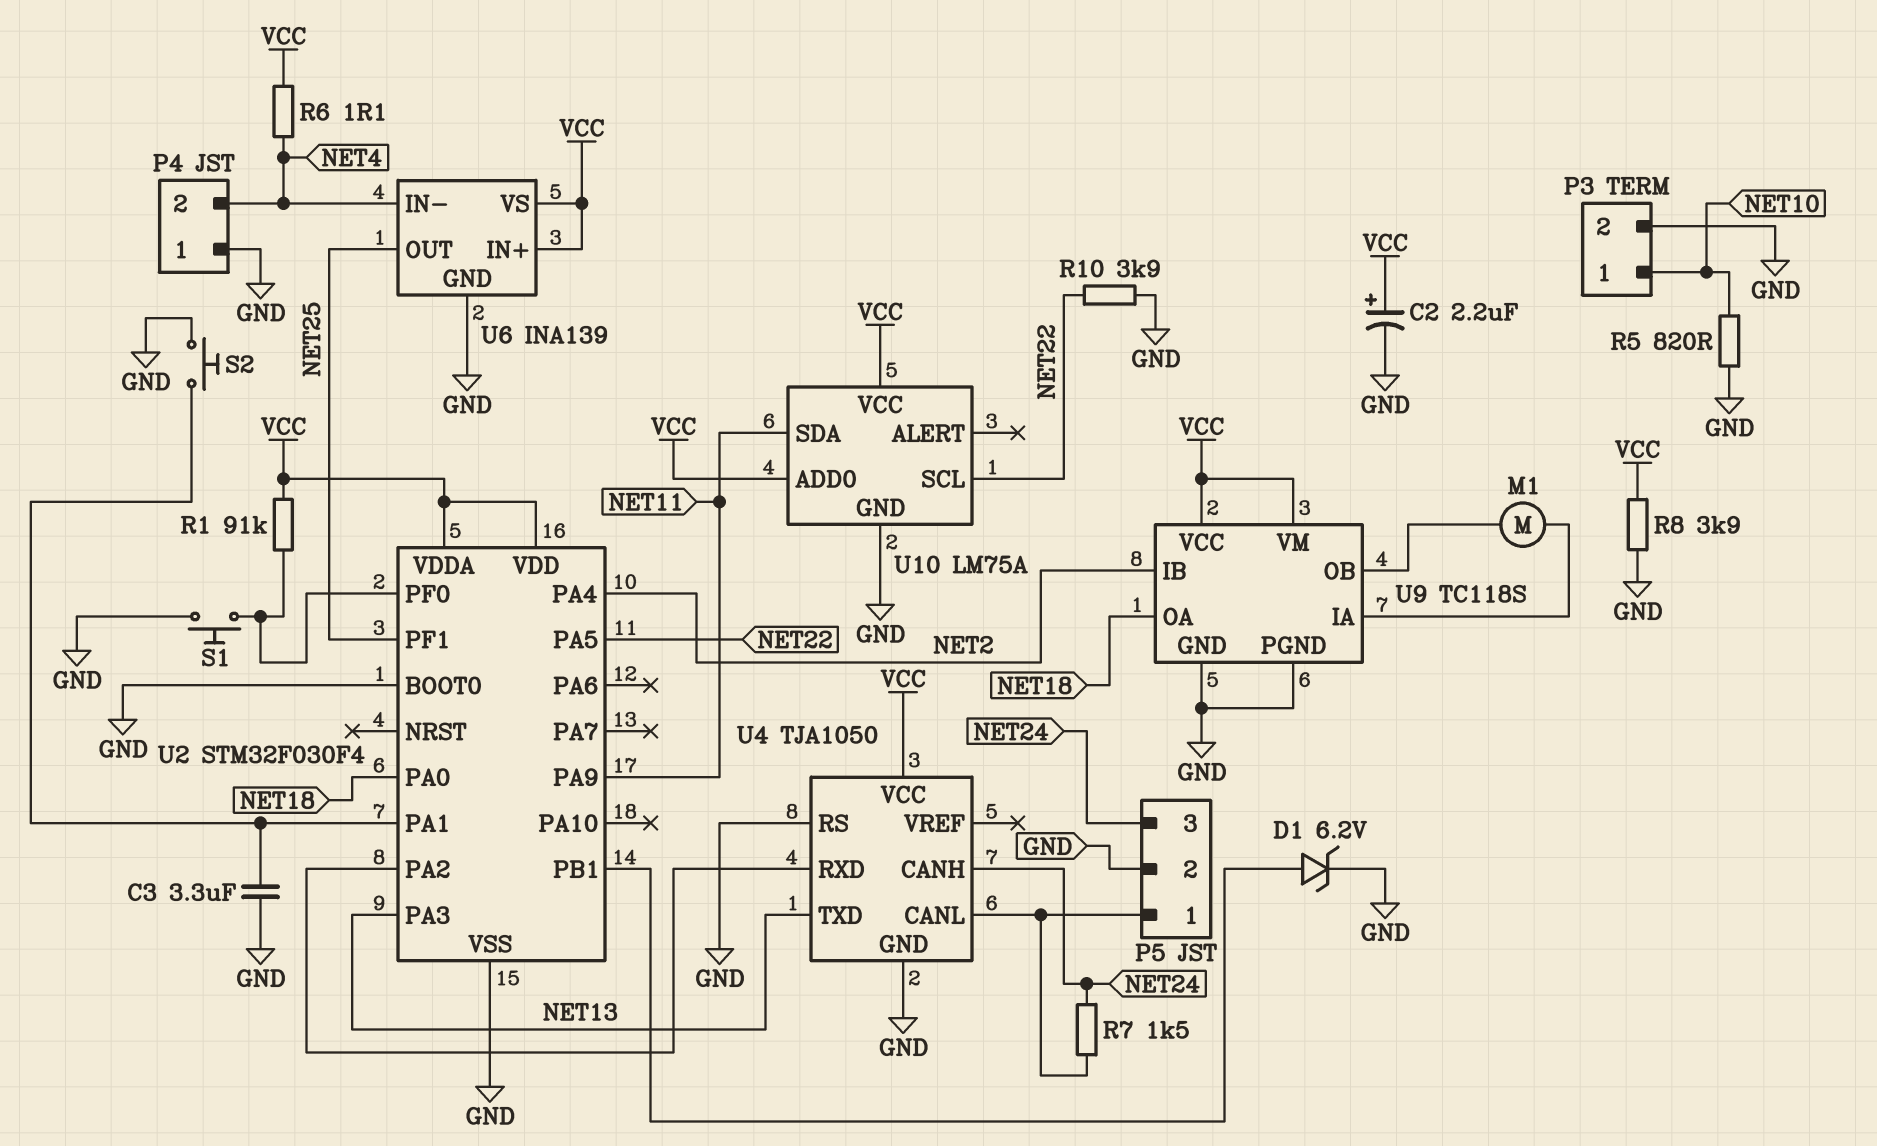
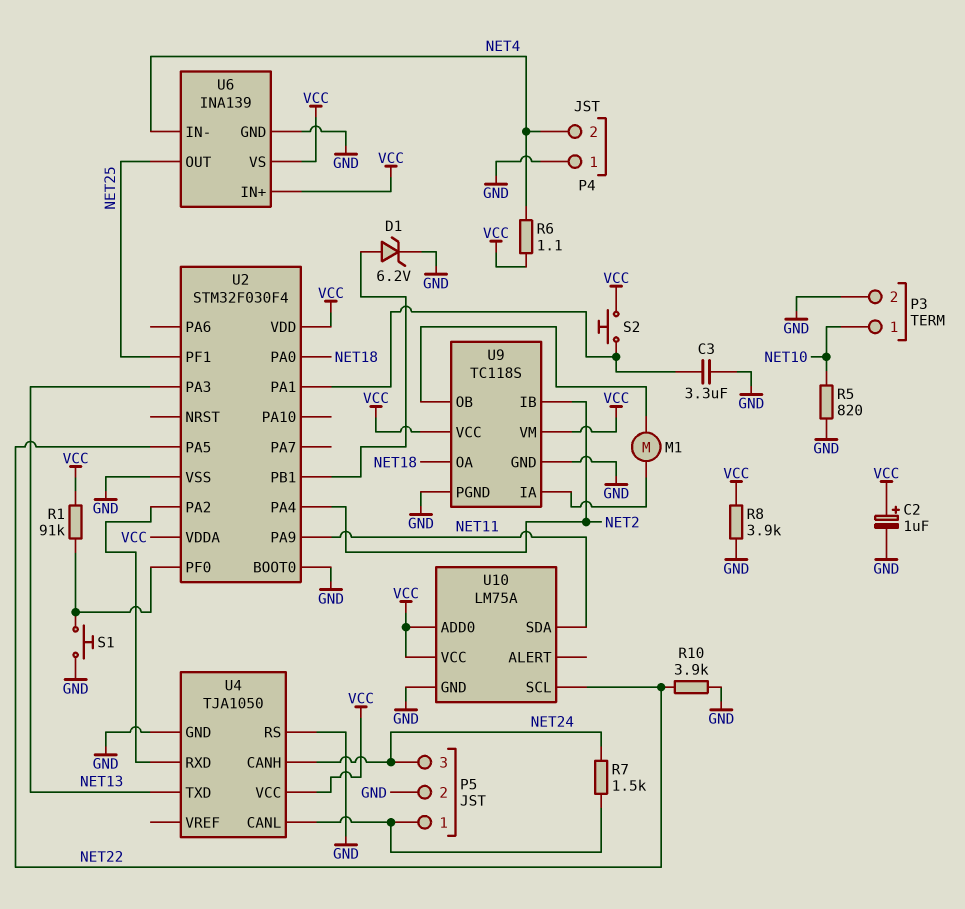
C2: 2.2uF (plus VCC, minus GND) -> 1uF (plus VCC, minus GND)
S2: button (GND, U2/PA1) -> button (U2/PA1, VCC)

